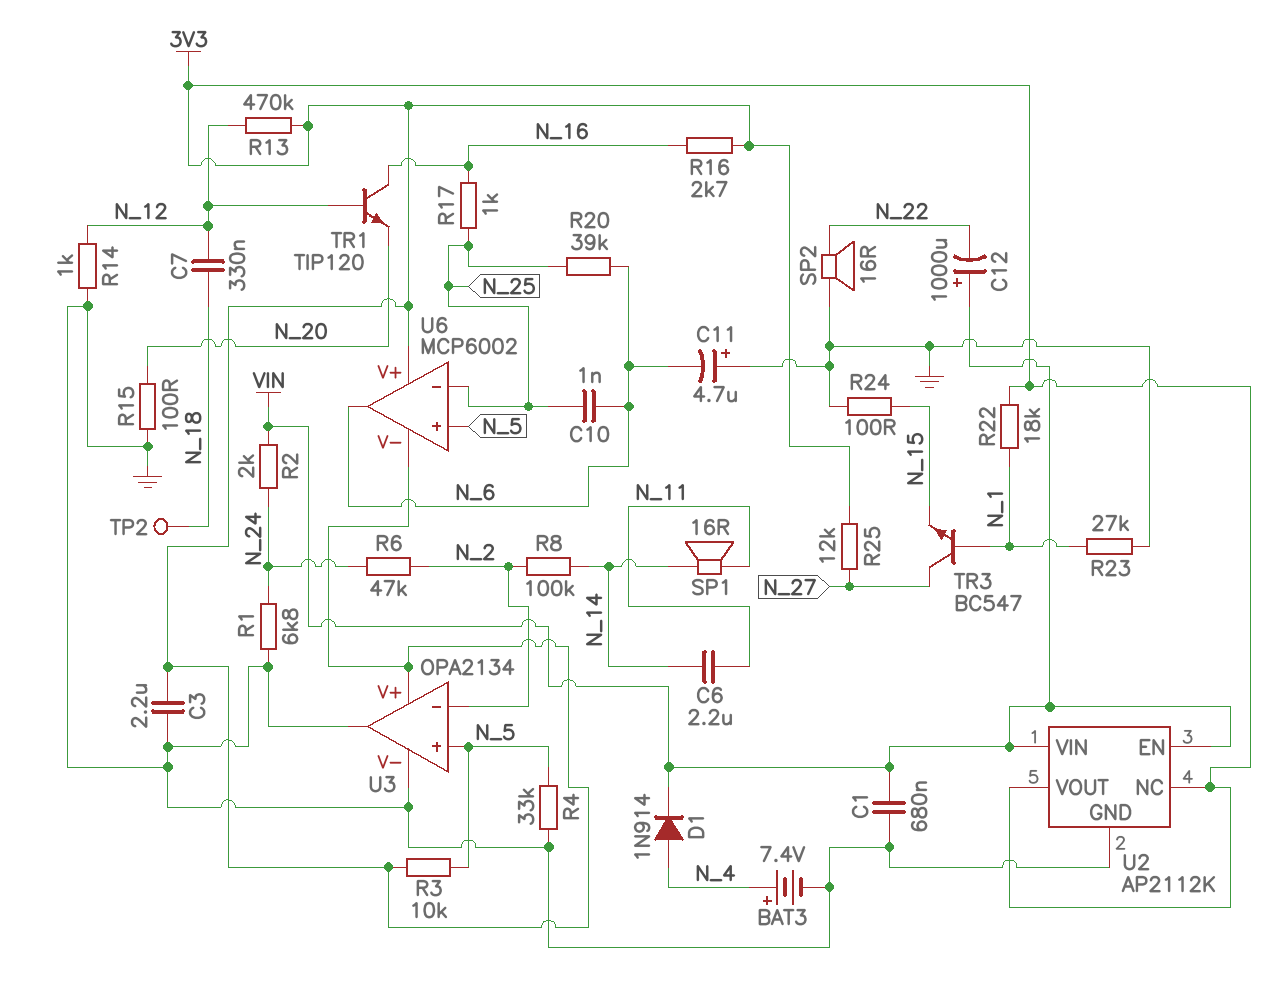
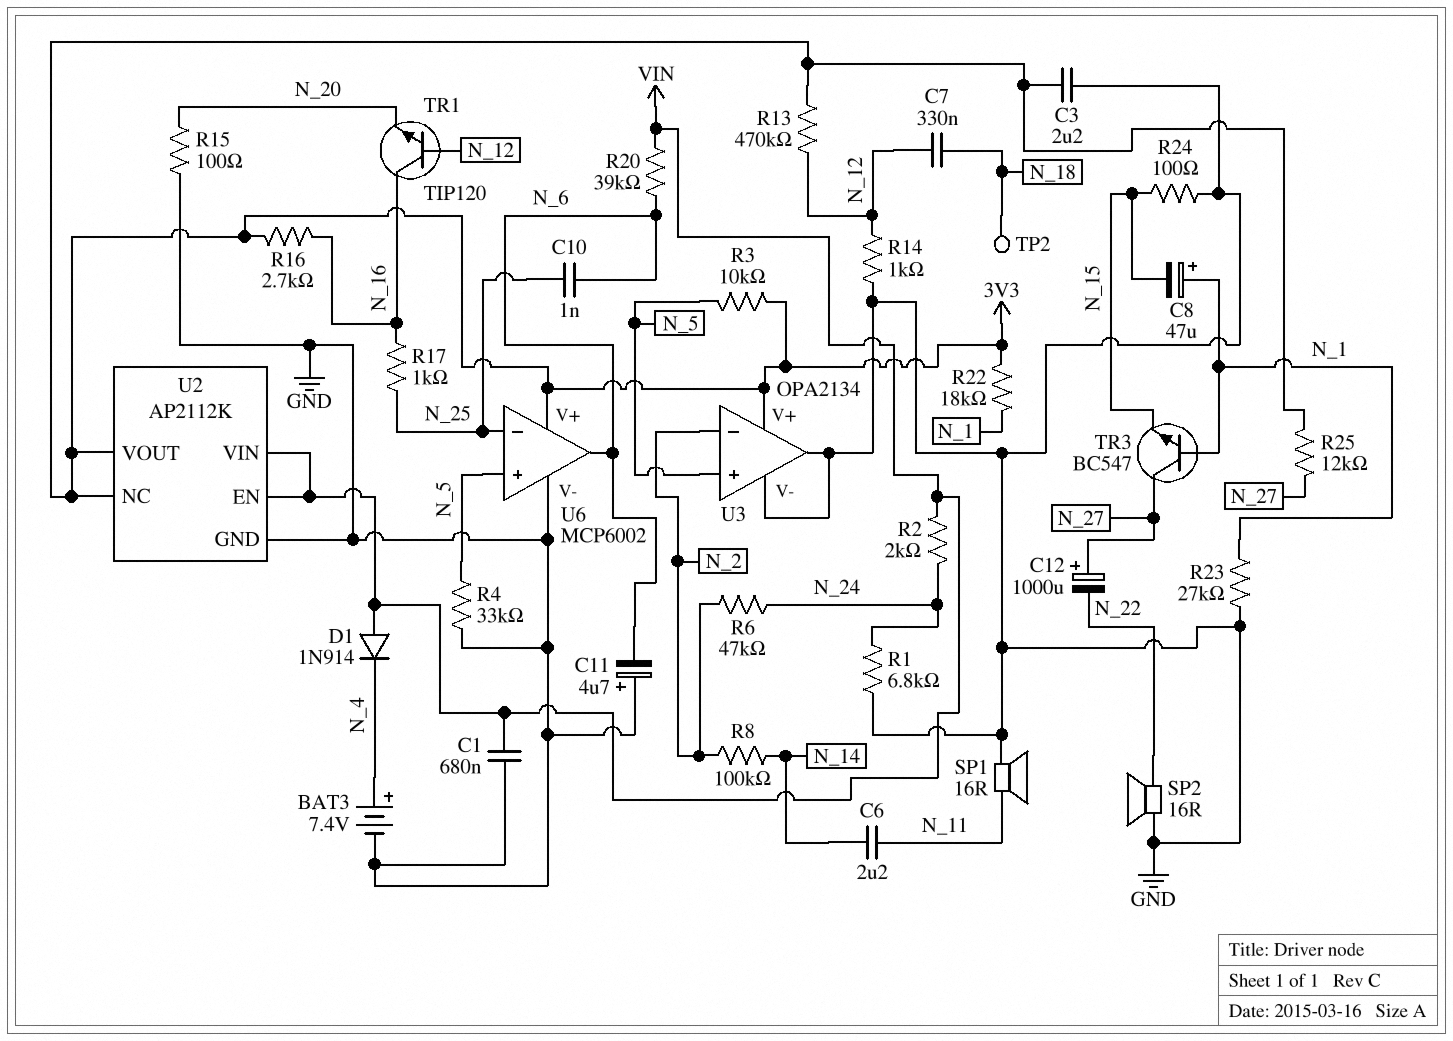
C8: none -> 47uF (plus N_1, minus N_15)
C12: 1000uF (plus VIN, minus N_22) -> 1000uF (plus N_27, minus N_22)
D1: diode 1N914 (A N_4, K VIN) -> diode 1N914 (A VIN, K N_4)
R20: 39k (N_6, N_25) -> 39k (N_6, VIN)
SP1: speaker 16R (N_11, N_14) -> speaker 16R (GND, N_11)
U6 pin V-: 3V3 -> GND

